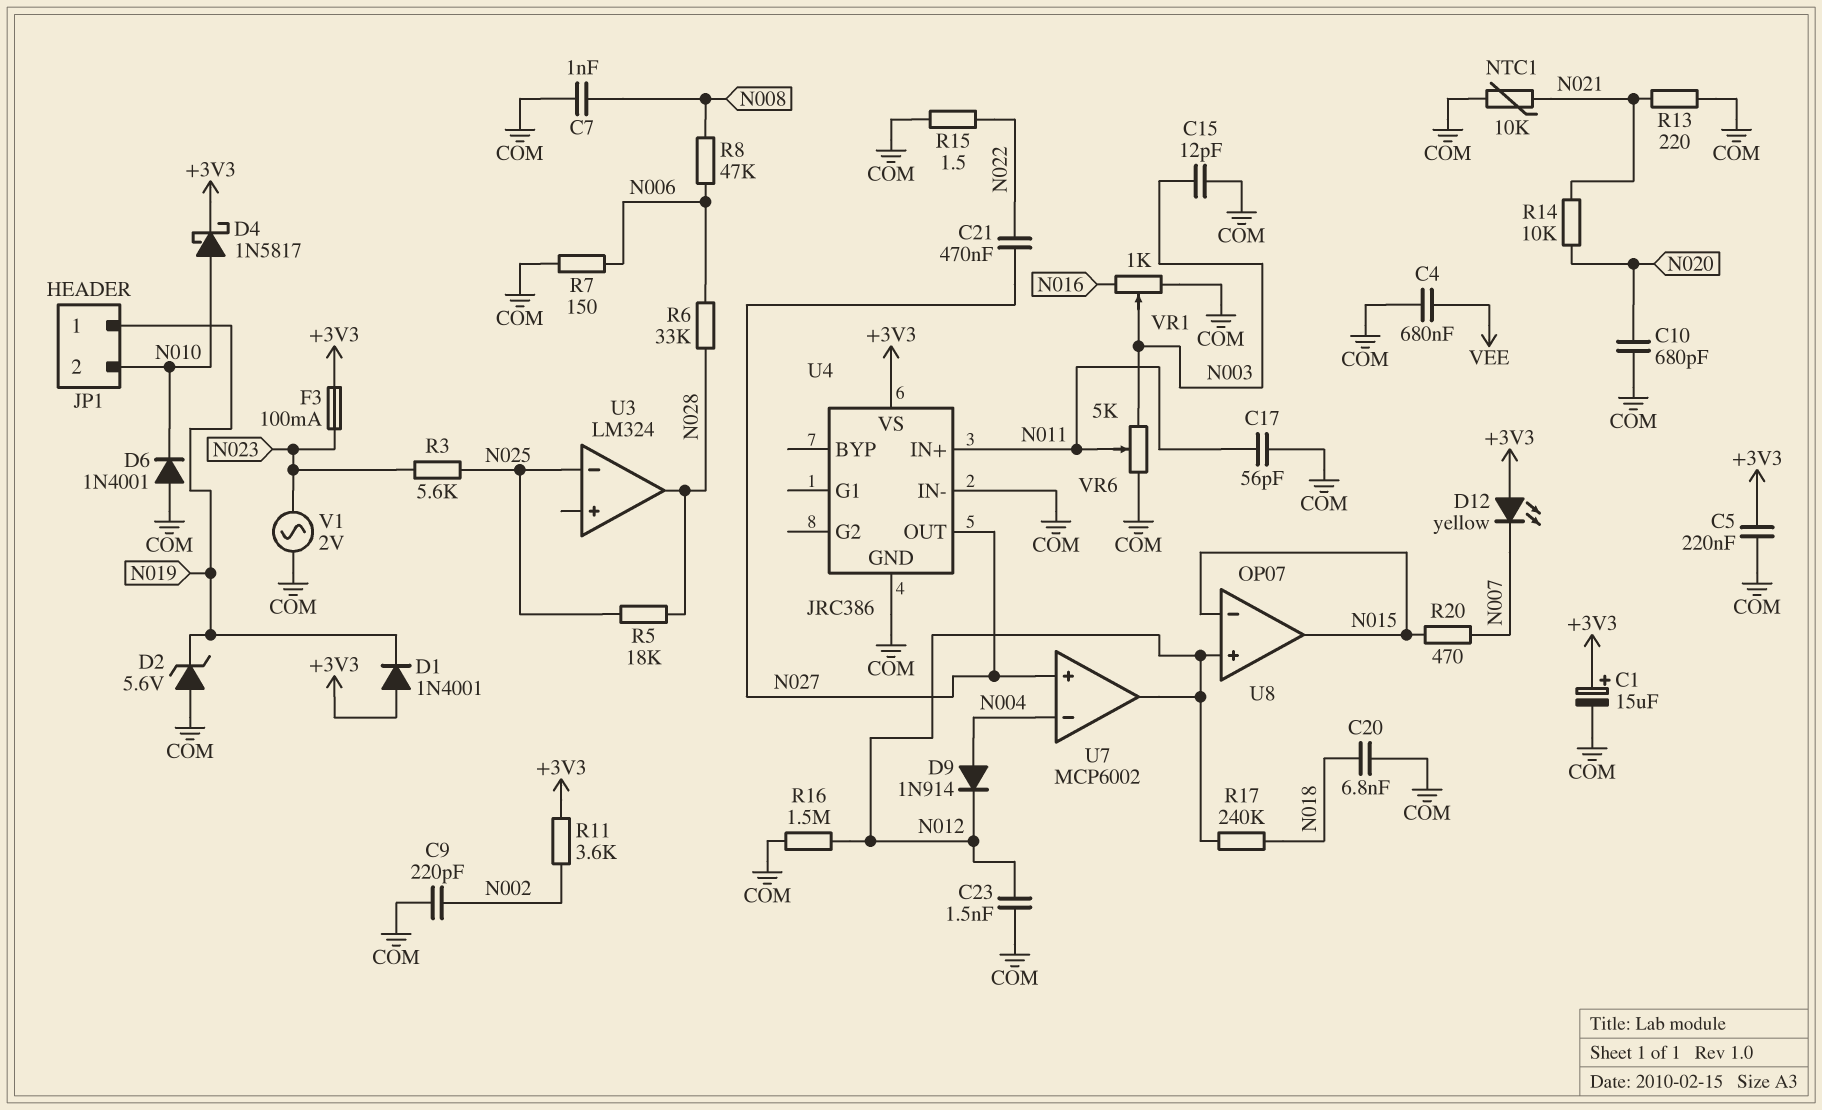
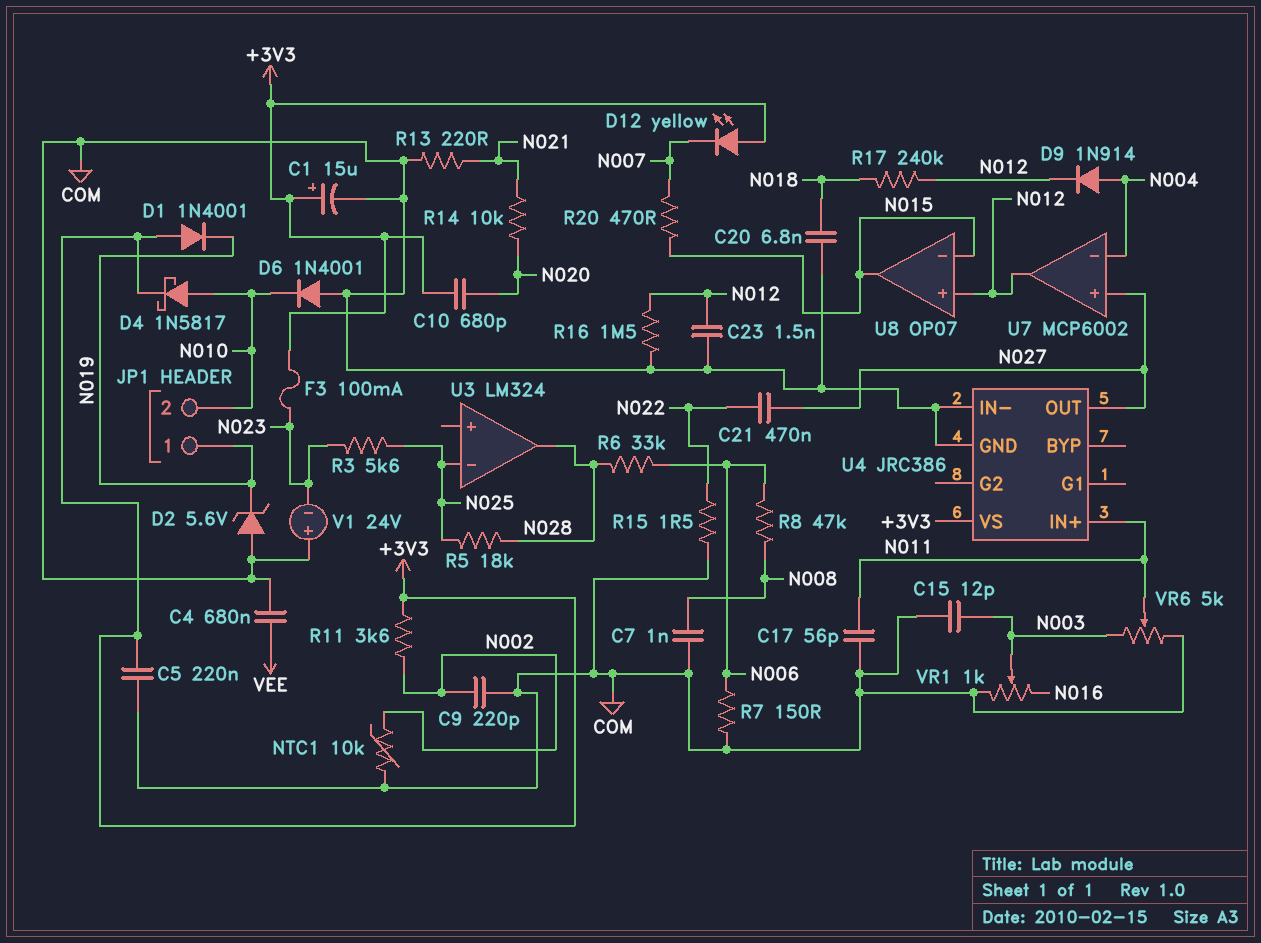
C10: 680pF (COM, N020) -> 680pF (+3V3, N020)
NTC1: 10k (COM, N021) -> 10k (COM, N002)
V1: AC 2V (COM, N023) -> 24V (plus COM, minus N023)

